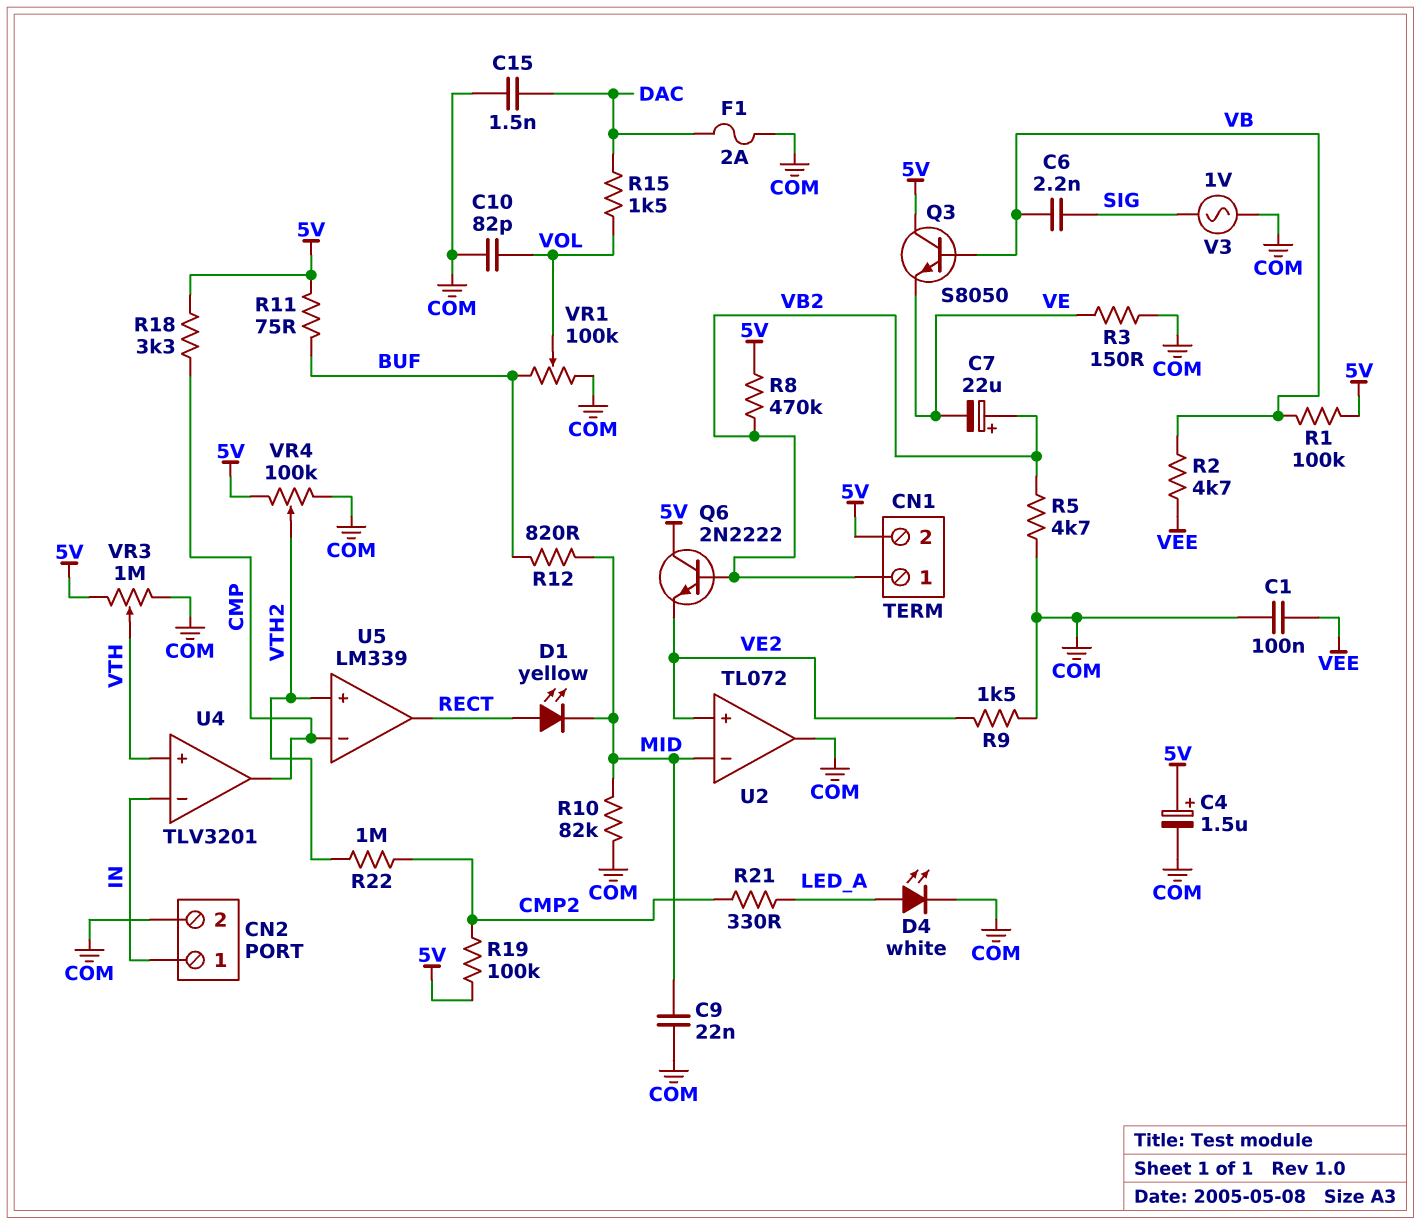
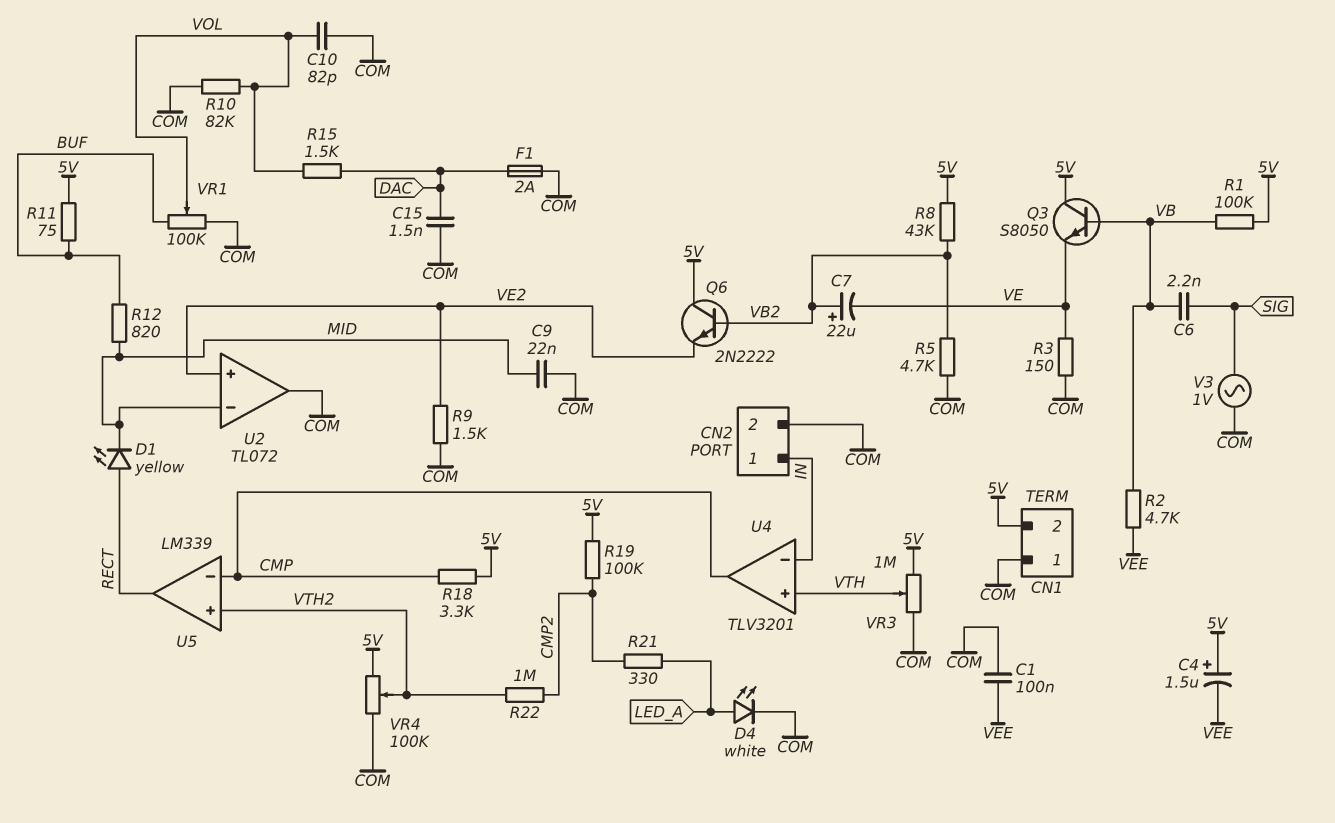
C4: 1.5uF (plus 5V, minus COM) -> 1.5uF (plus 5V, minus VEE)
CN1 pin 1: VB2 -> COM
R8: 470k (5V, VB2) -> 43k (5V, VB2)
R10: 82k (COM, MID) -> 82k (COM, VOL)

